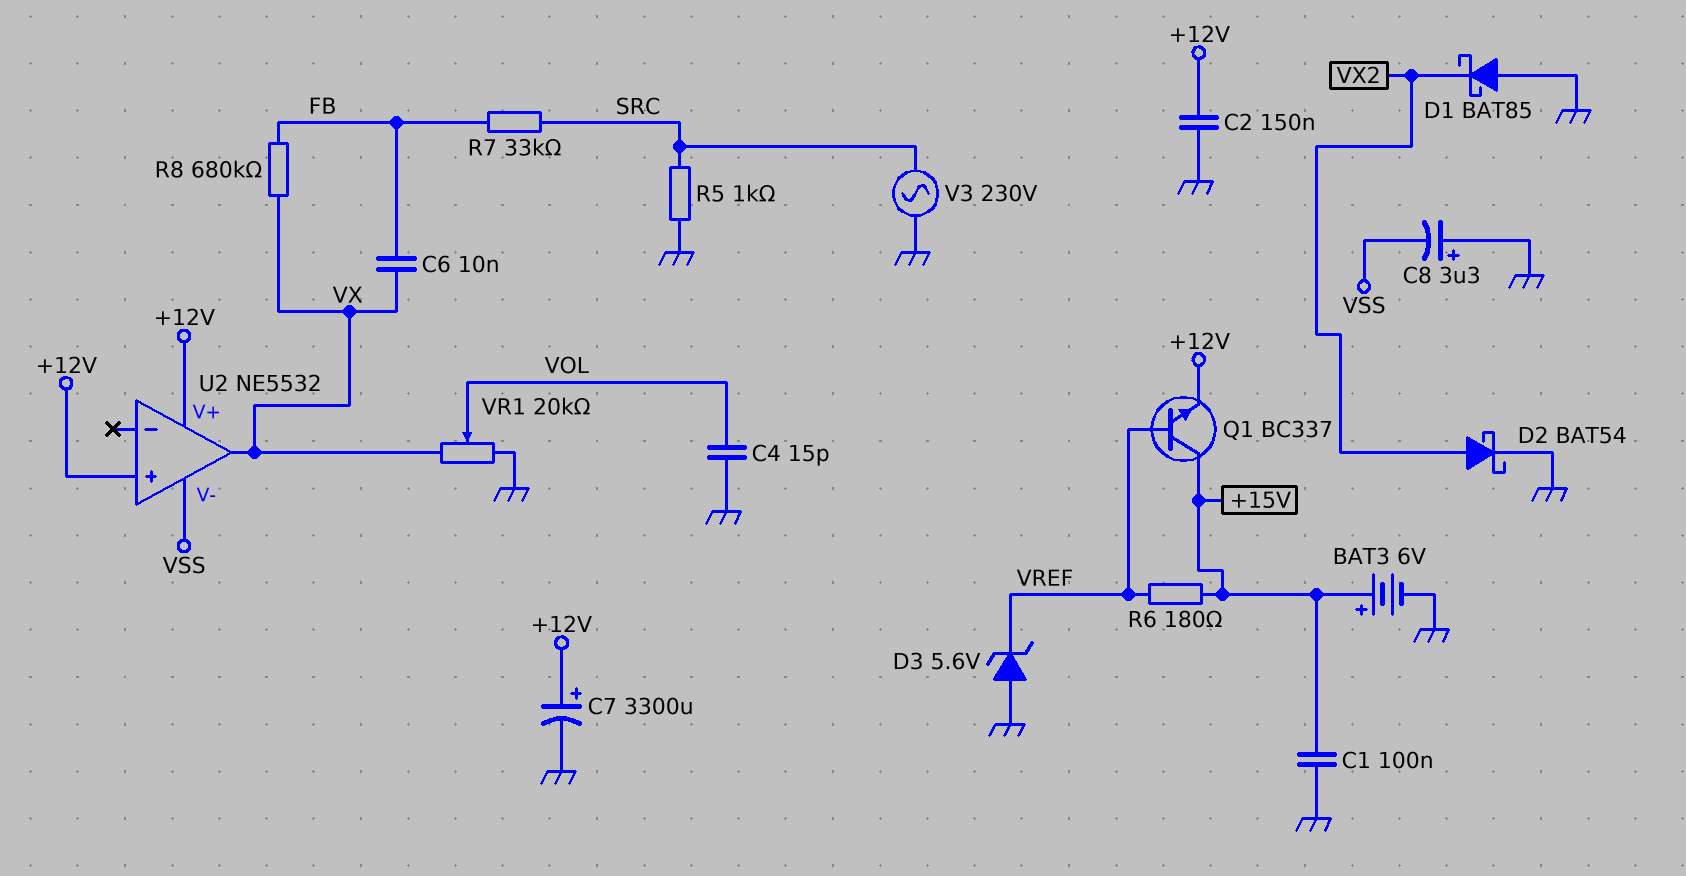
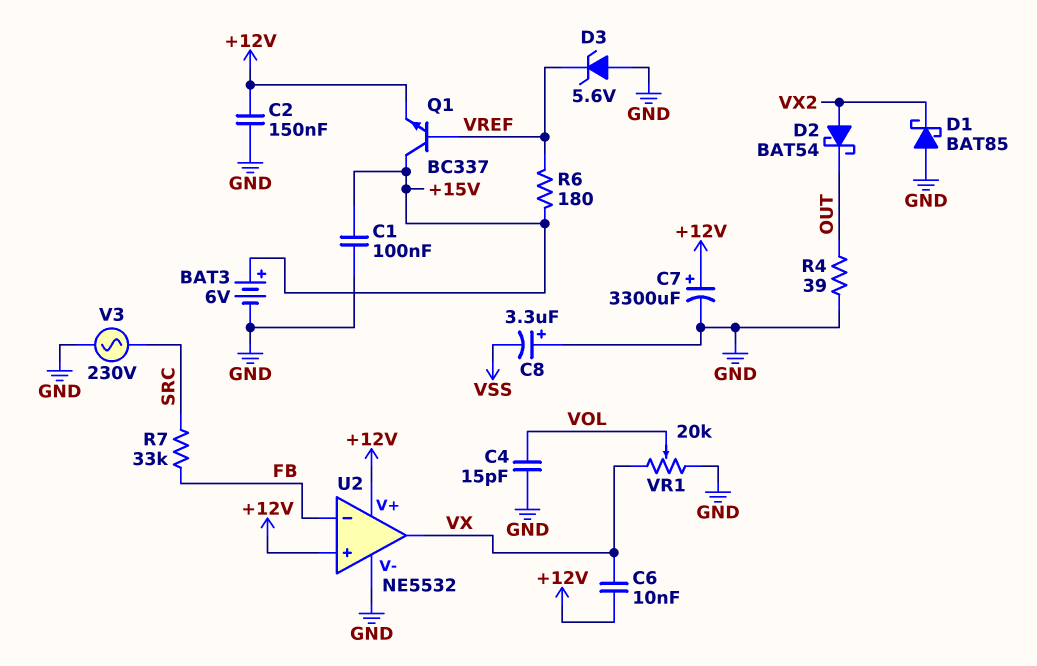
C6: 10nF (FB, VX) -> 10nF (+12V, VX)
D2: schottky BAT54 (A VX2, K GND) -> schottky BAT54 (A VX2, K OUT)
R4: none -> 39 (GND, OUT)
R5: 1k (GND, SRC) -> none
R8: 680k (FB, VX) -> none
U2 pin V-: VSS -> GND
U2 pin in-: none -> FB

